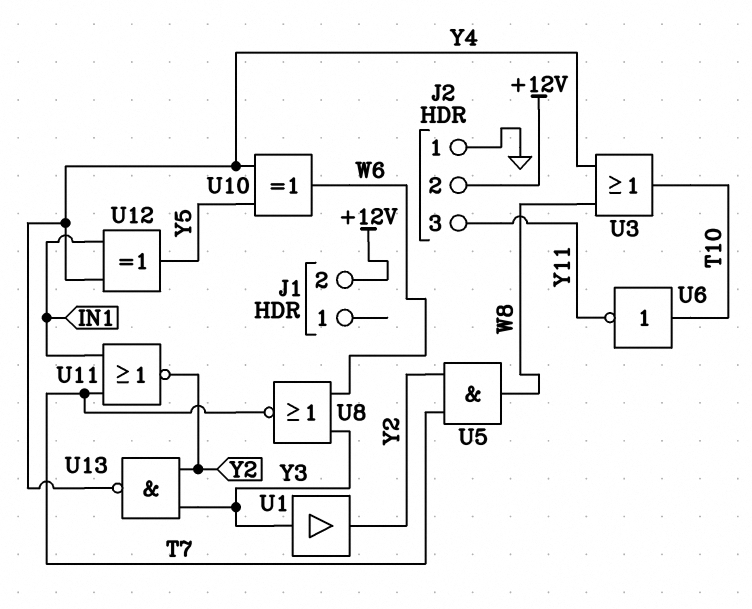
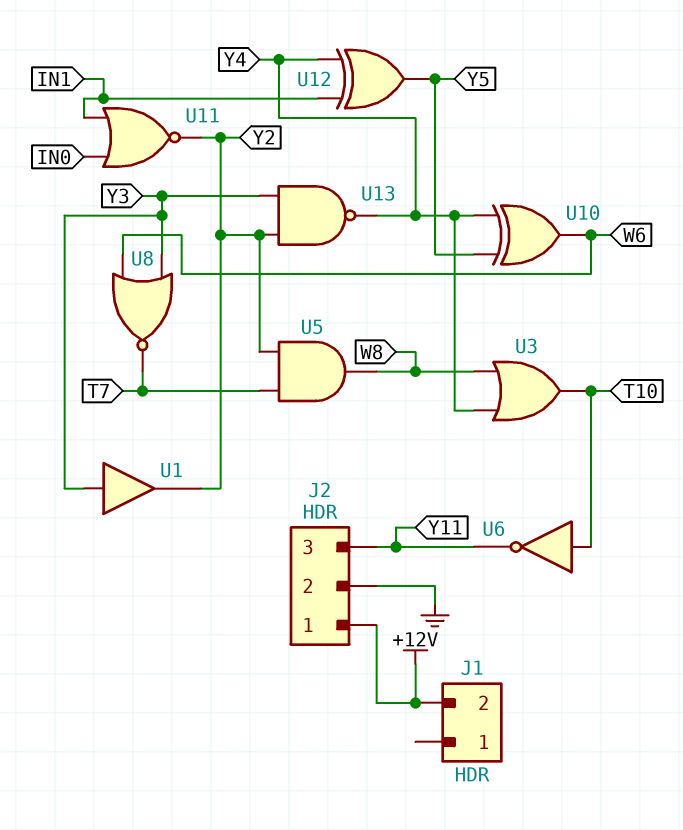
J2 pin 1: GND -> +12V
J2 pin 2: +12V -> GND
U11: NOR (in IN1, in T7, out Y2) -> NOR (in IN0, in IN1, out Y2)

